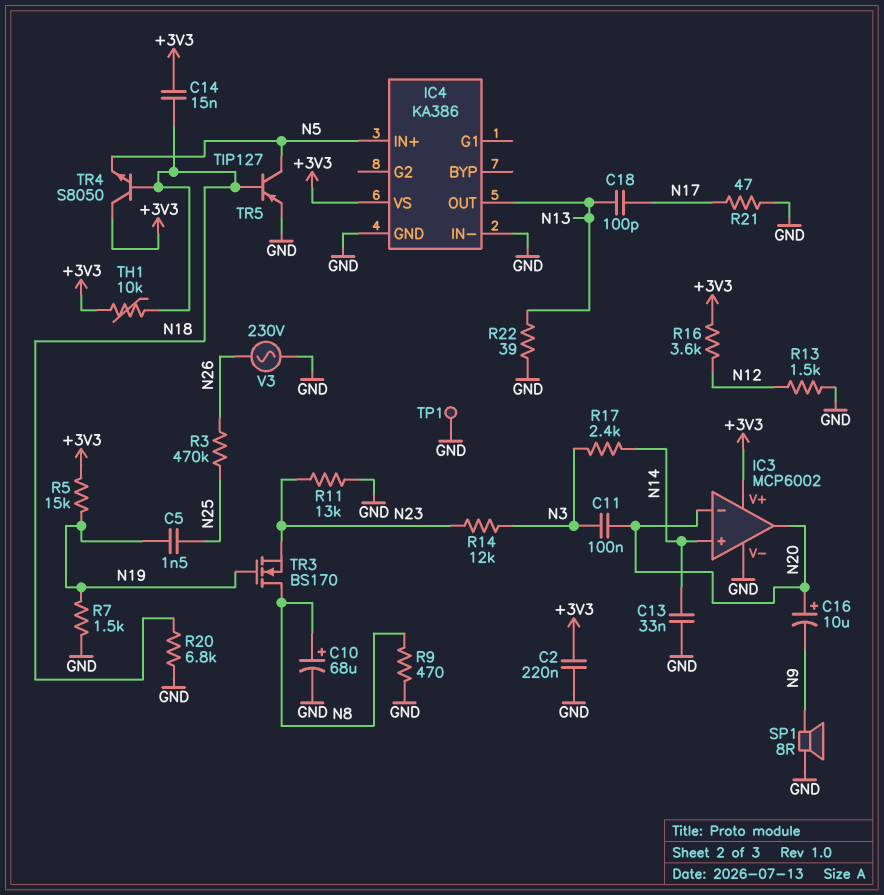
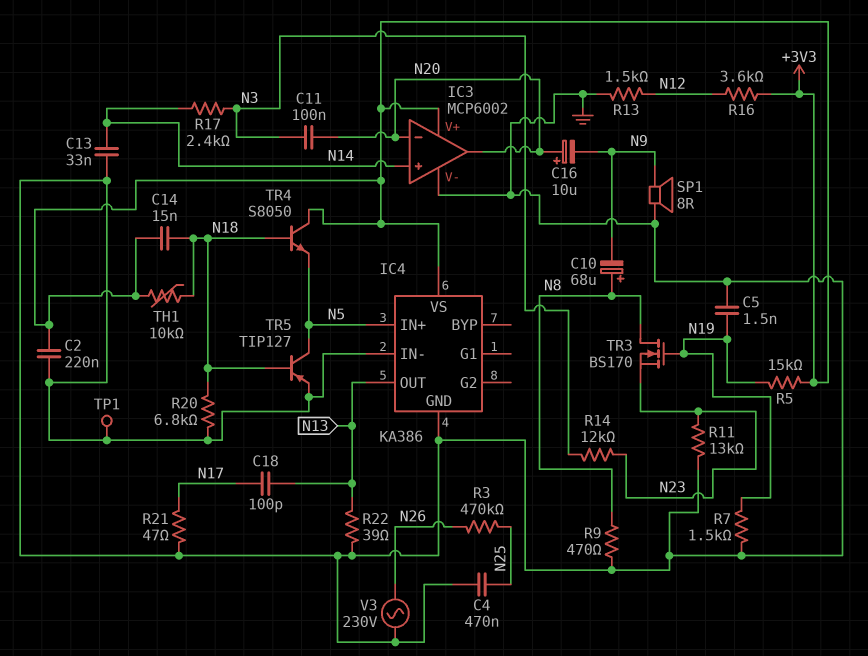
C4: none -> 470nF (GND, N25)
C5: 1.5nF (N19, N25) -> 1.5nF (GND, N19)
C10: 68uF (plus N8, minus GND) -> 68uF (plus N8, minus N9)

